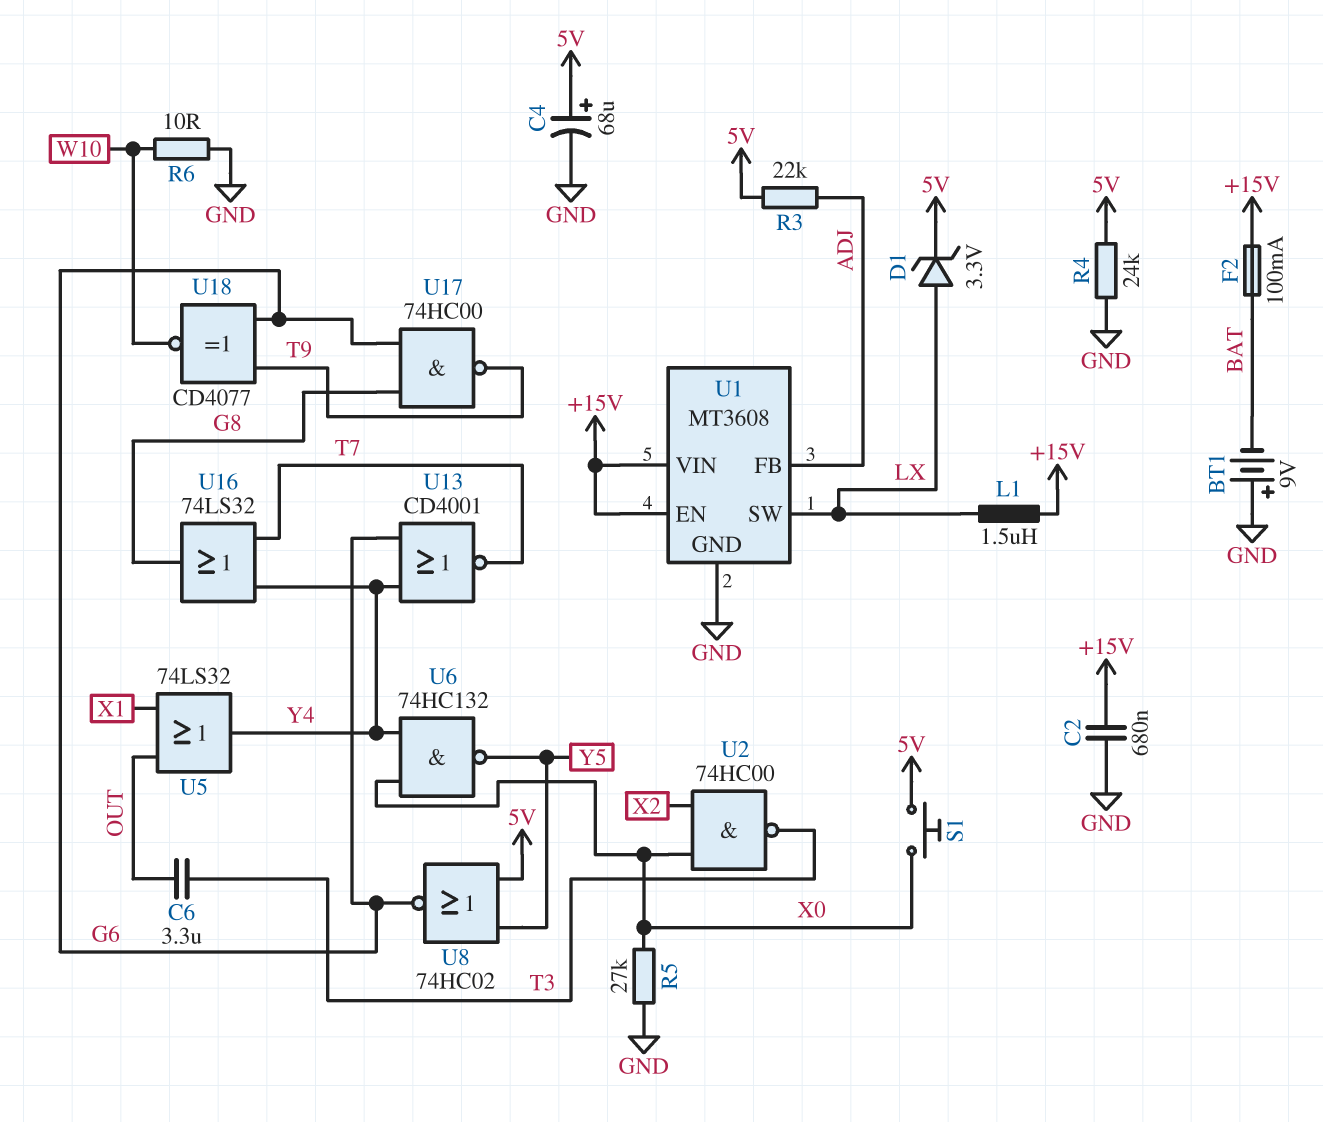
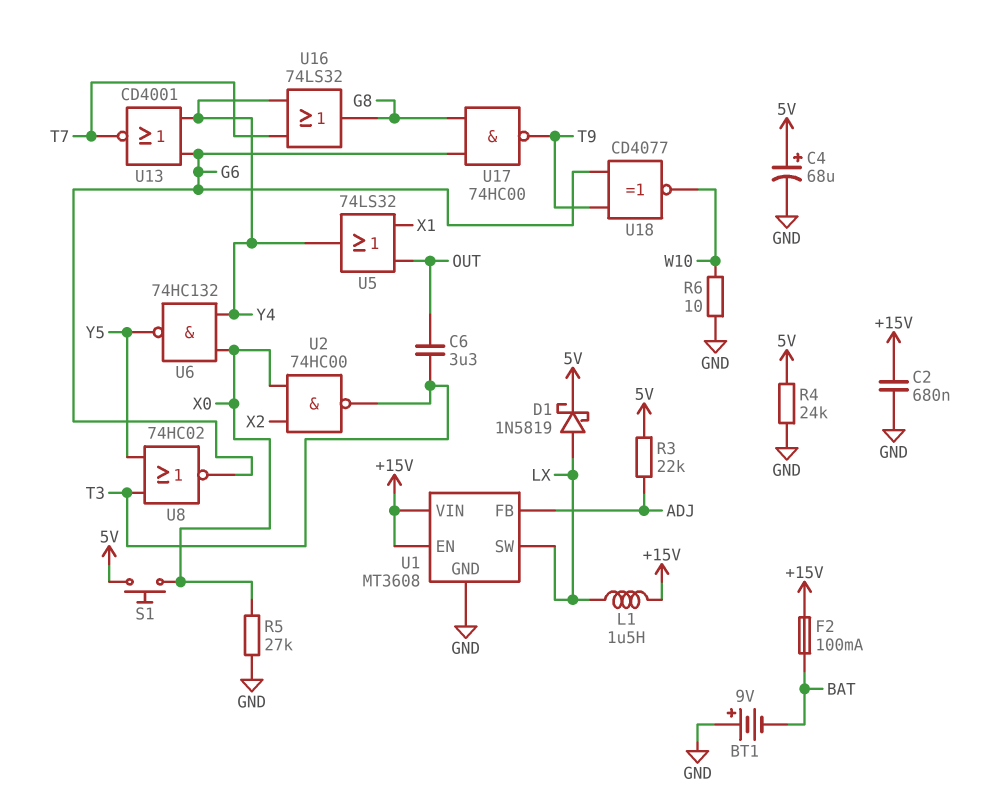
D1: zener 3.3V (A LX, K 5V) -> schottky 1N5819 (A LX, K 5V)
U8: NOR 74HC02 (in 5V, in Y5, out G6) -> NOR 74HC02 (in T3, in Y5, out G6)

